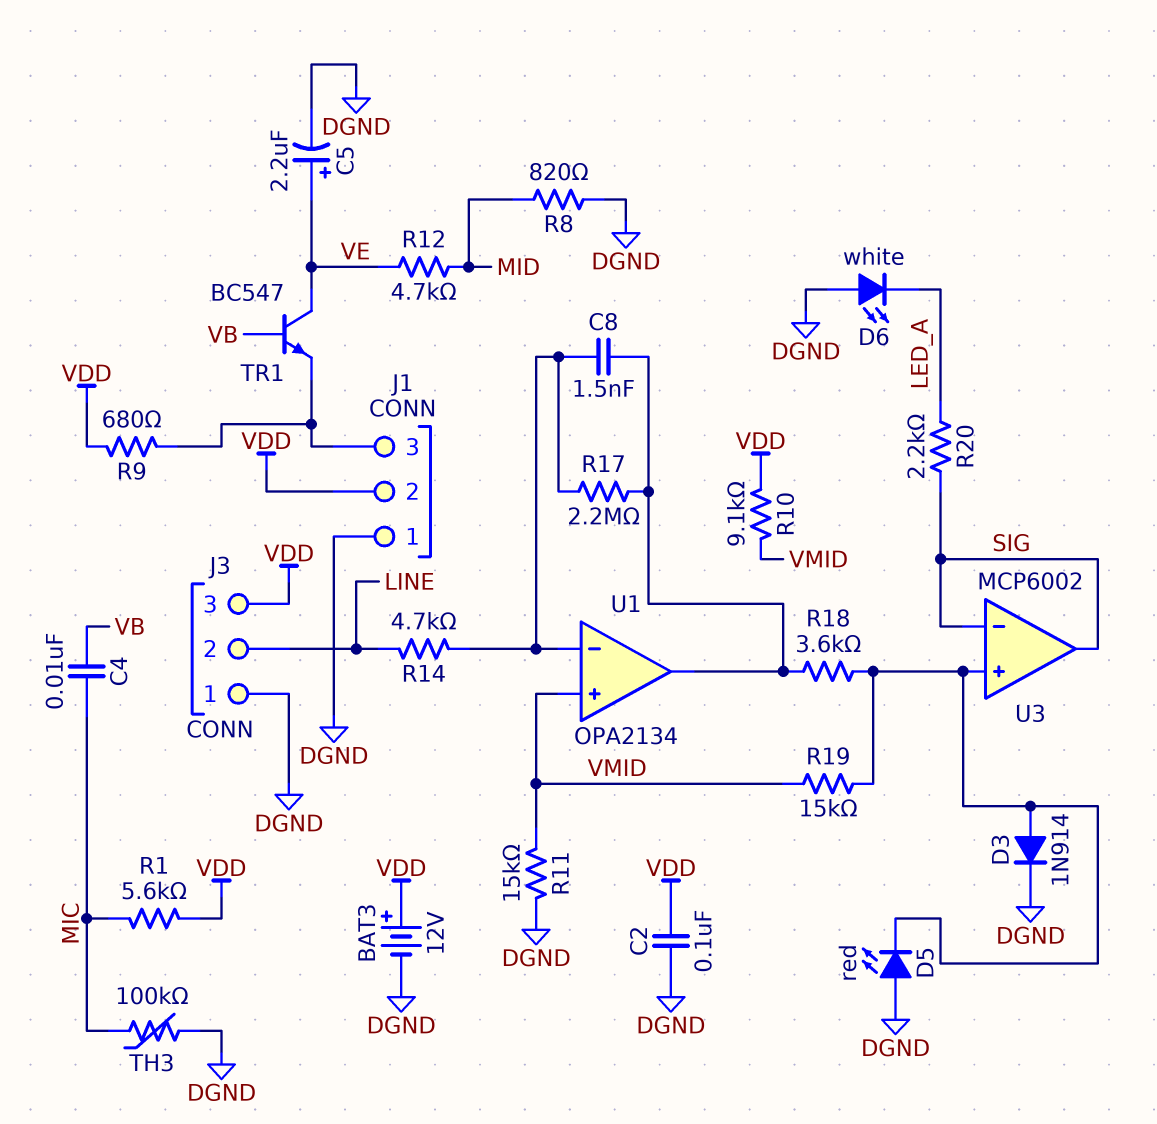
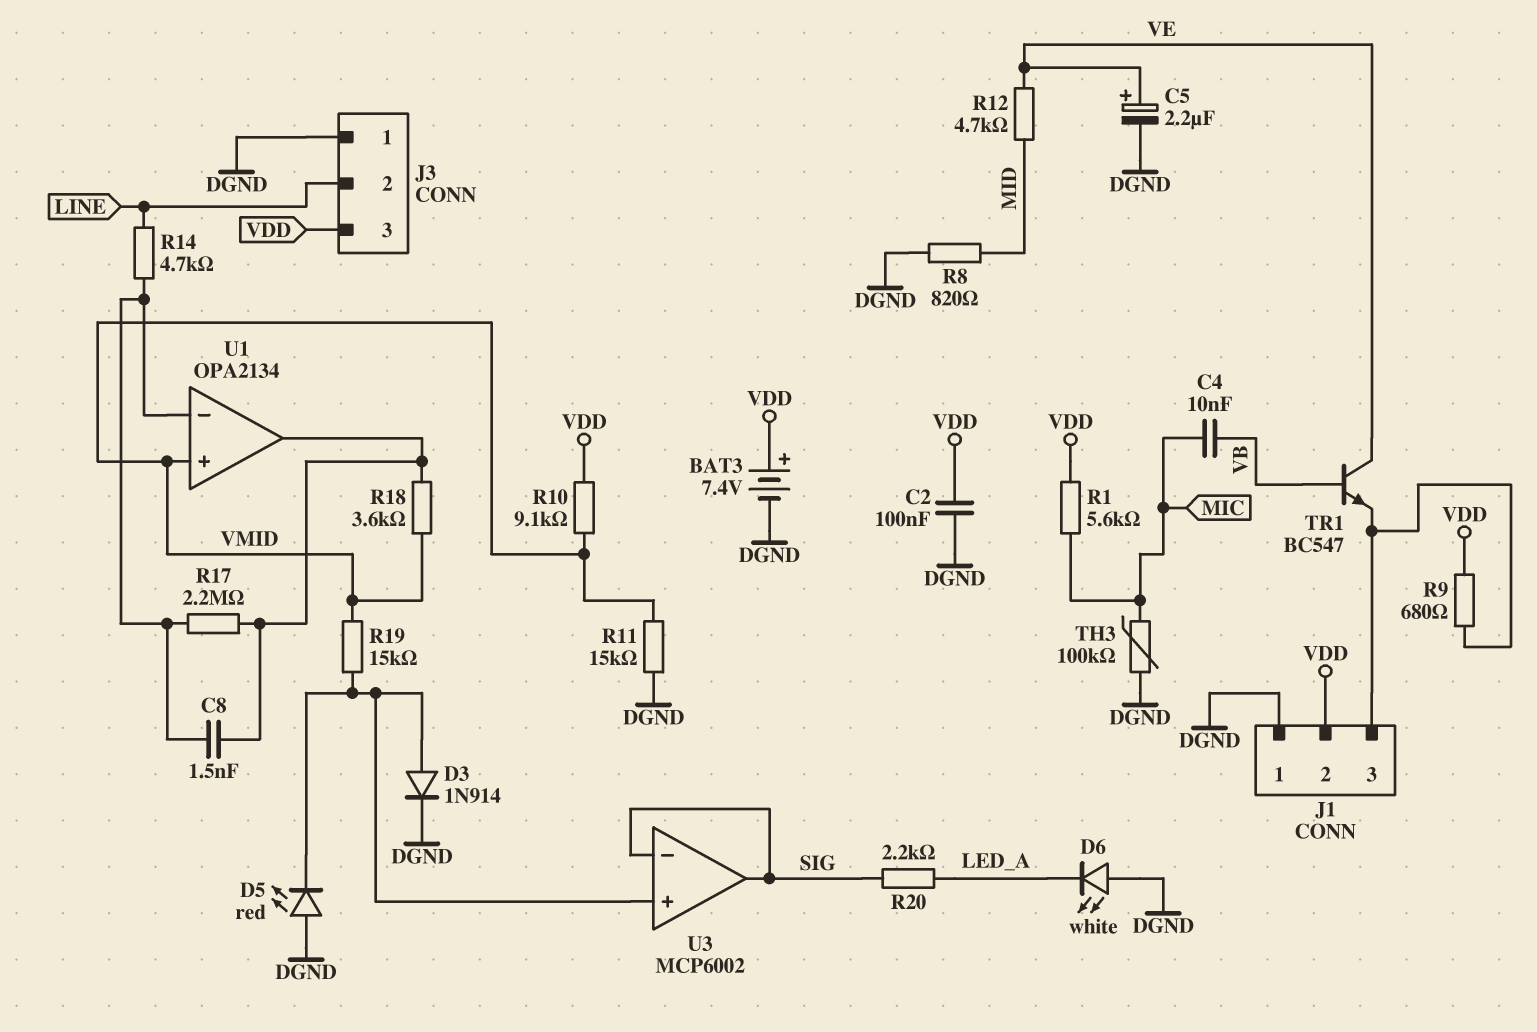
BAT3: 12V (plus VDD, minus DGND) -> 7.4V (plus VDD, minus DGND)
R18: 3.6k (U1/out, U3/in+) -> 3.6k (U1/out, VMID)

